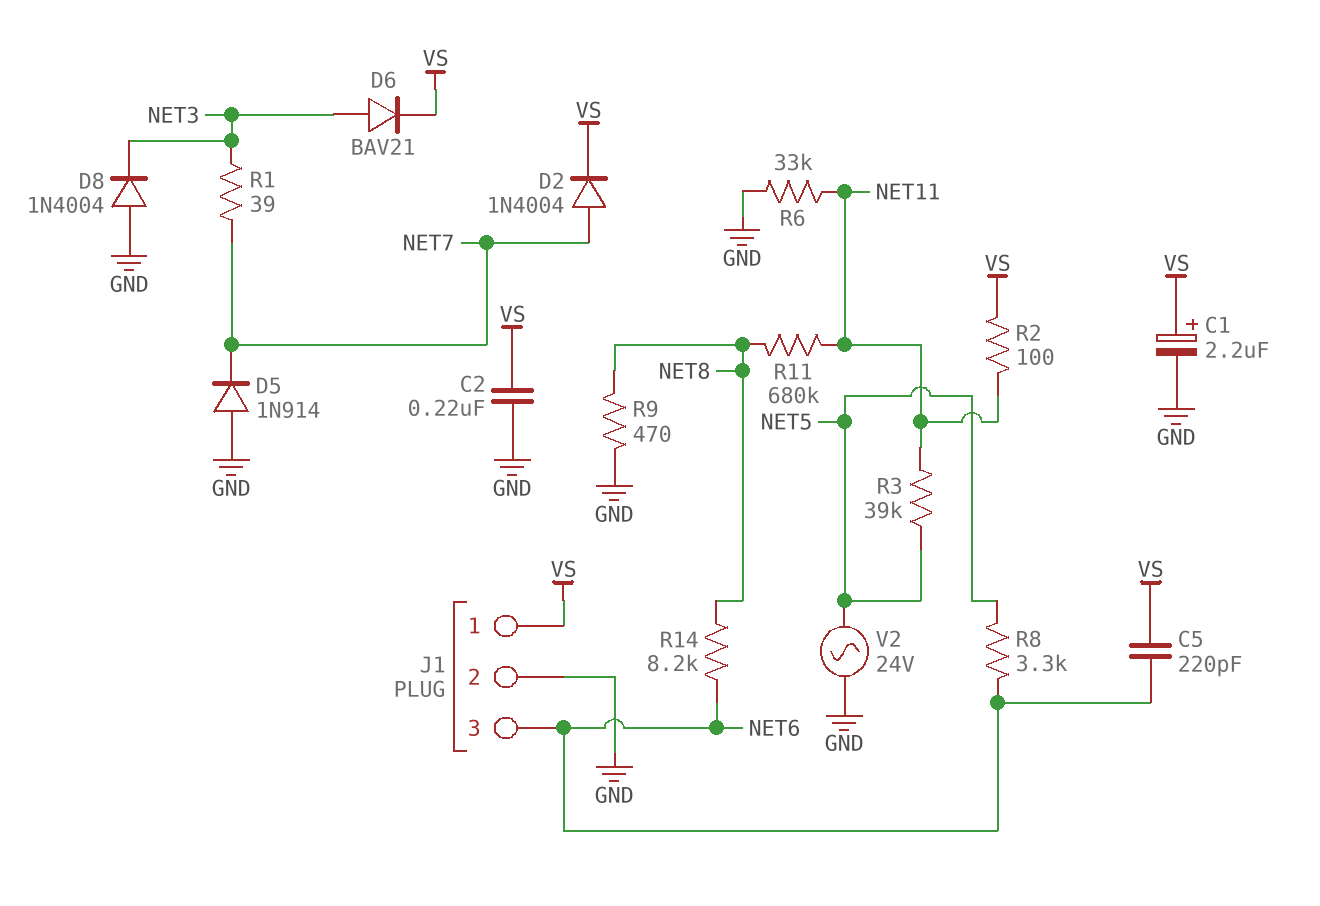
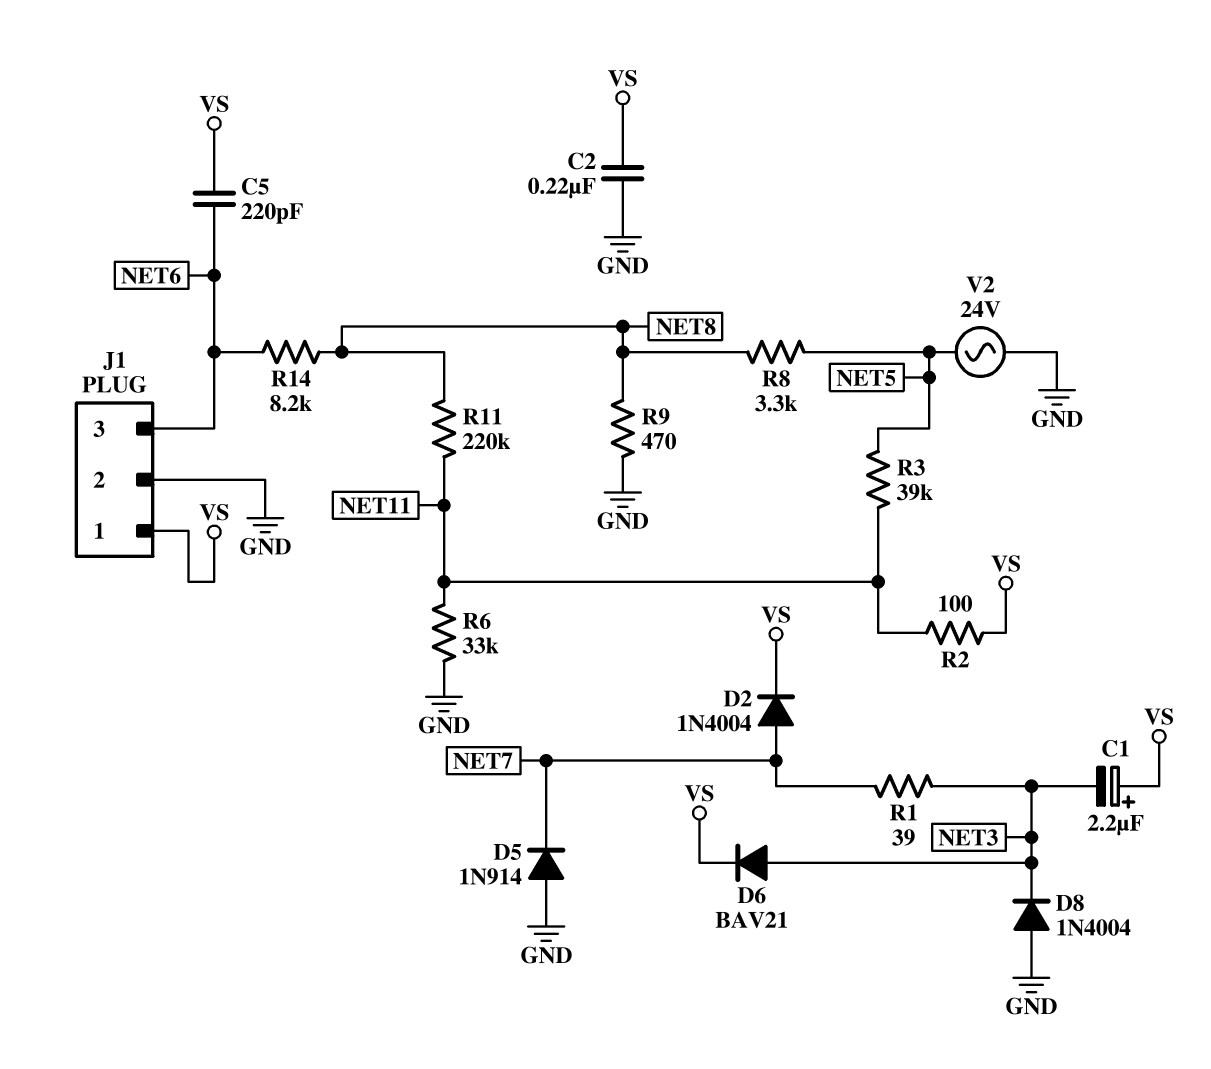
C1: 2.2uF (plus VS, minus GND) -> 2.2uF (plus VS, minus NET3)
R8: 3.3k (NET5, NET6) -> 3.3k (NET5, NET8)
R11: 680k (NET8, NET11) -> 220k (NET8, NET11)

